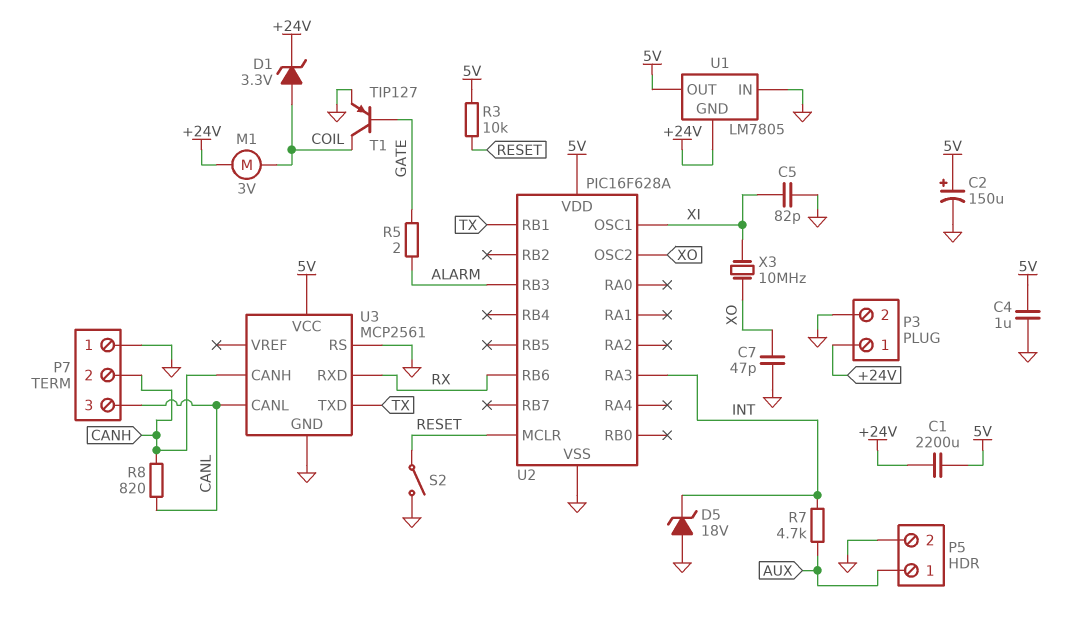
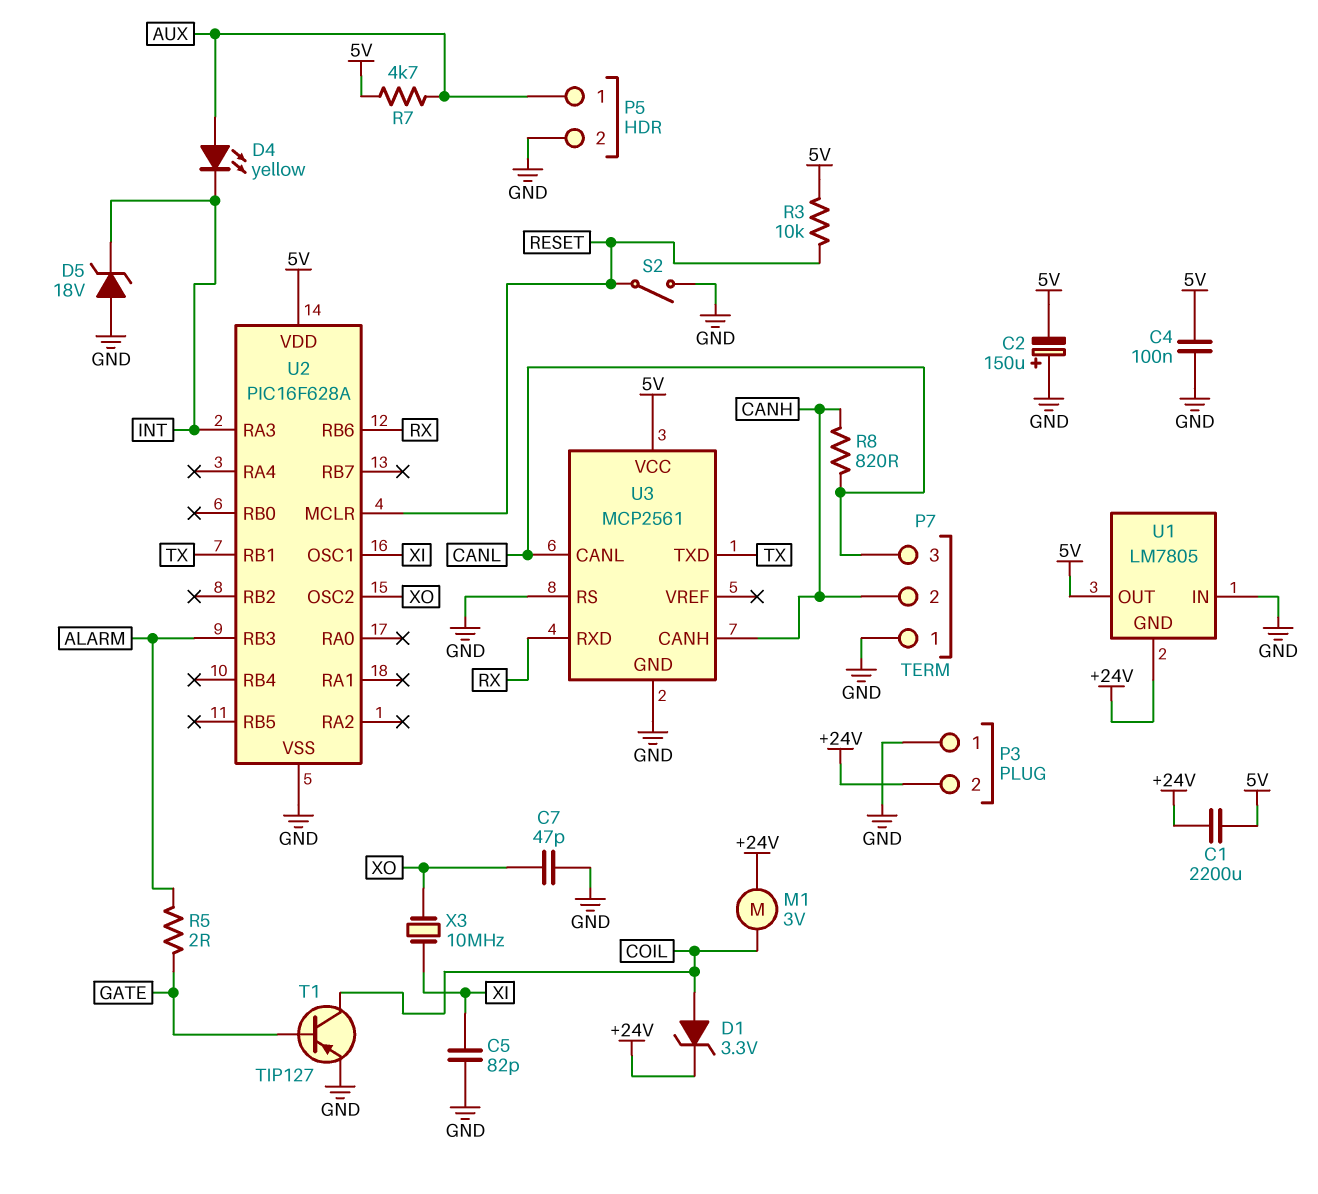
C2: 150uF (plus 5V, minus GND) -> 150uF (plus GND, minus 5V)
C4: 1uF (5V, GND) -> 100nF (5V, GND)
D4: none -> LED yellow (A AUX, K INT)
P3 pin 1: +24V -> GND
P3 pin 2: GND -> +24V
R7: 4.7k (AUX, INT) -> 4.7k (5V, AUX)

